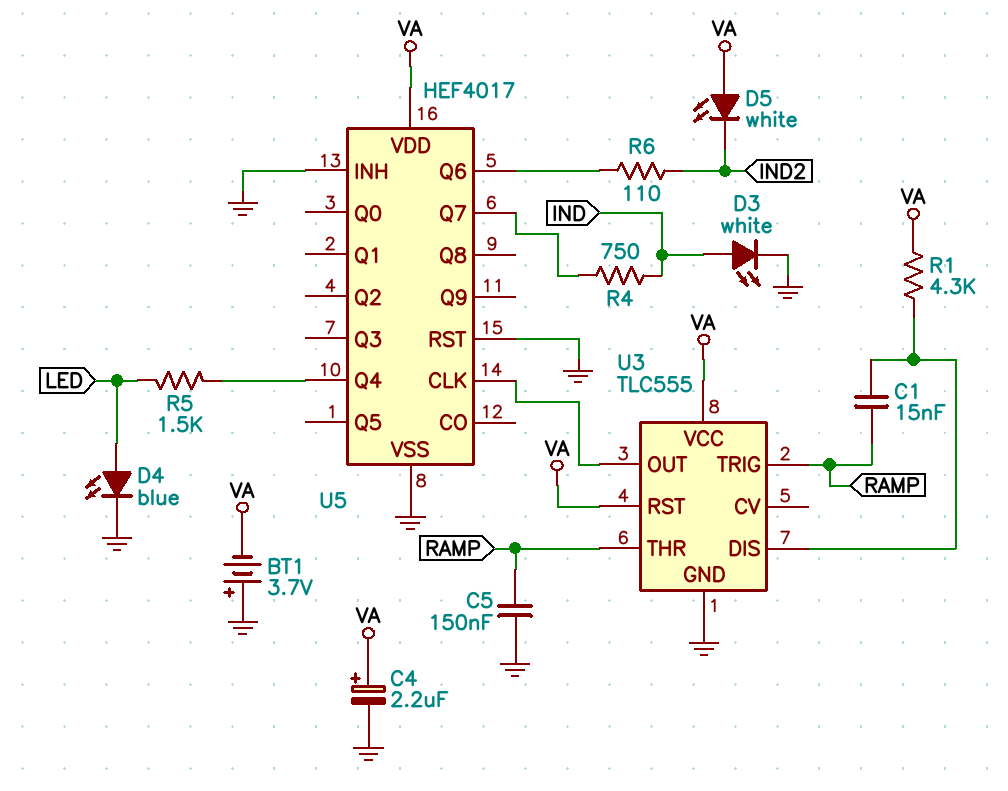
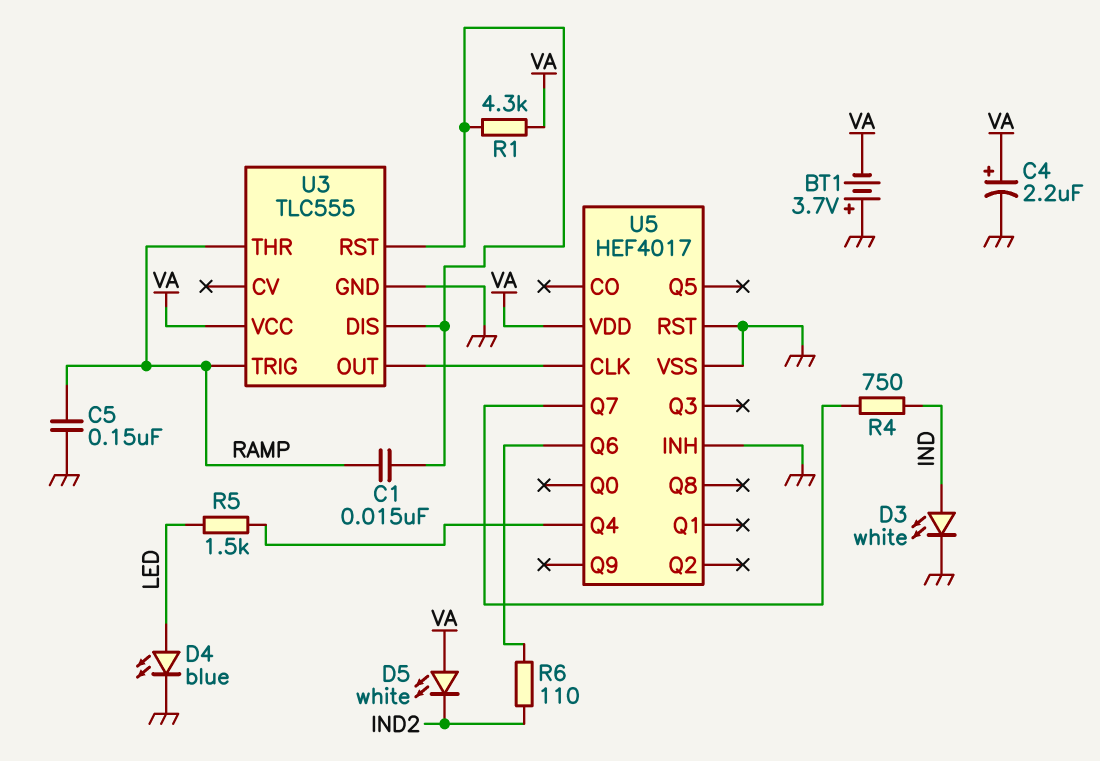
U3 pin RST: VA -> U3/DIS

